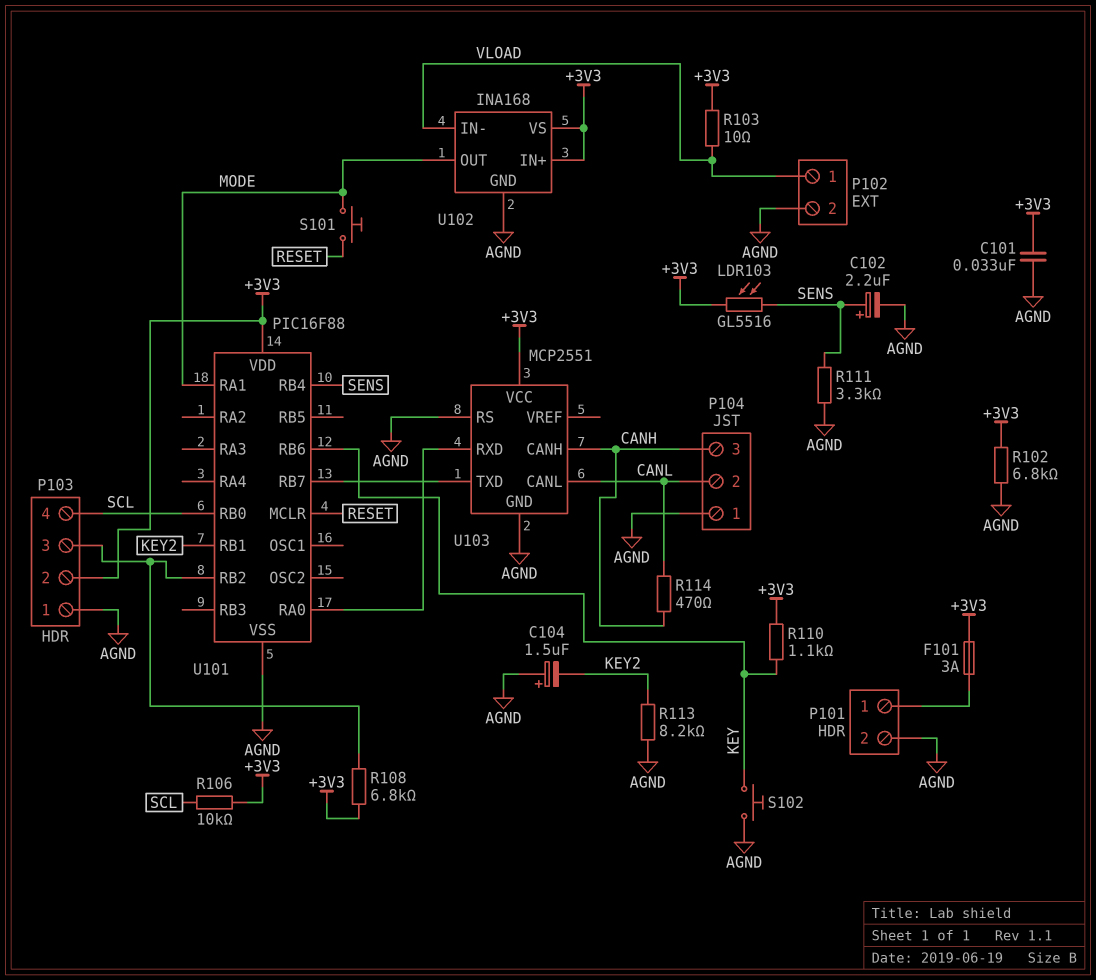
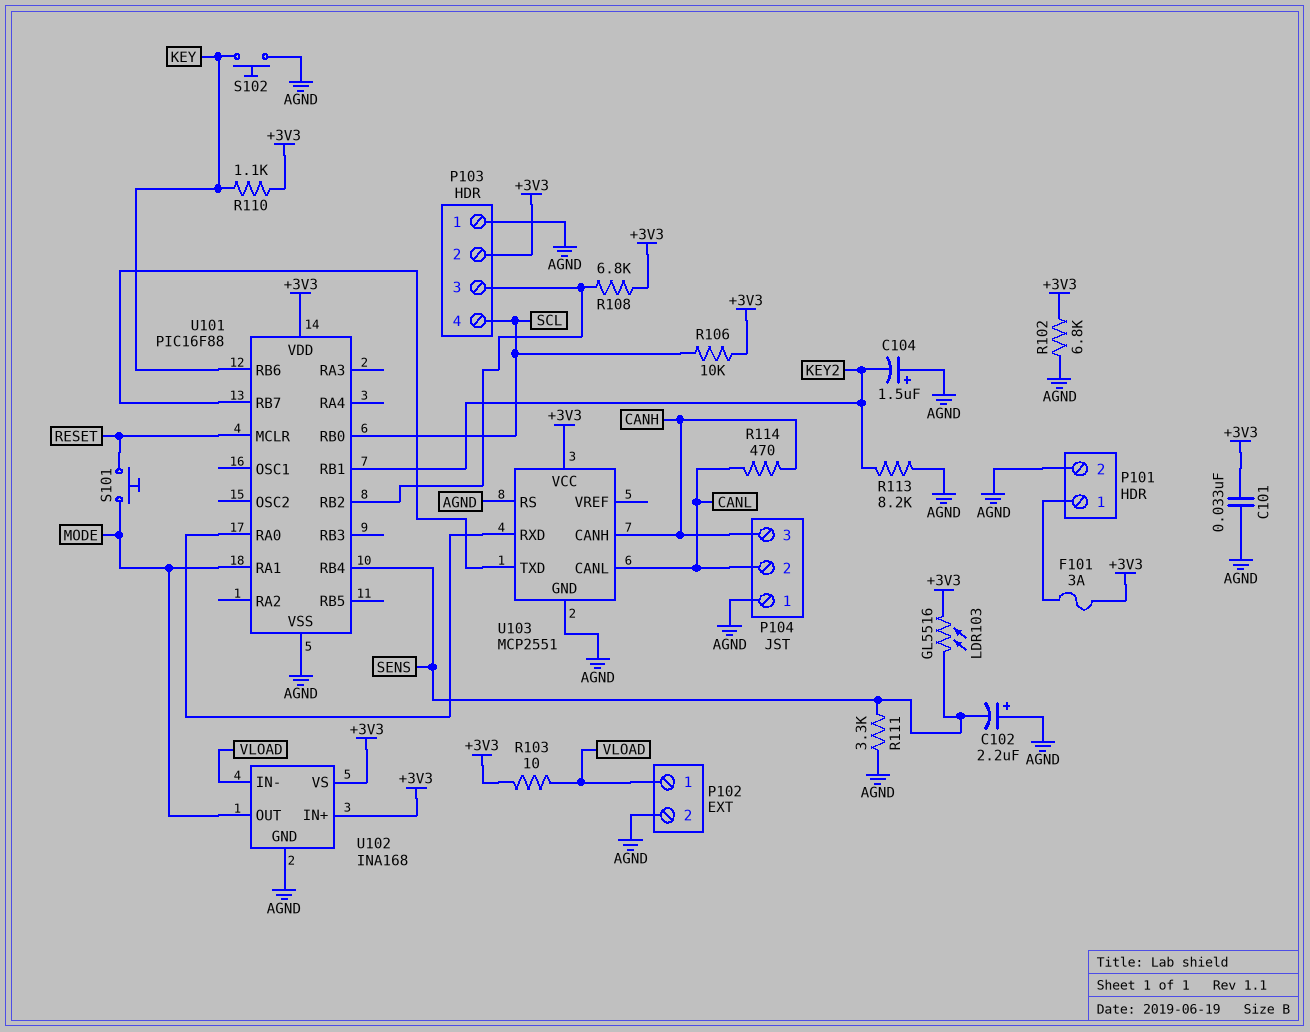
C102: 2.2uF (plus SENS, minus AGND) -> 2.2uF (plus AGND, minus SENS)

